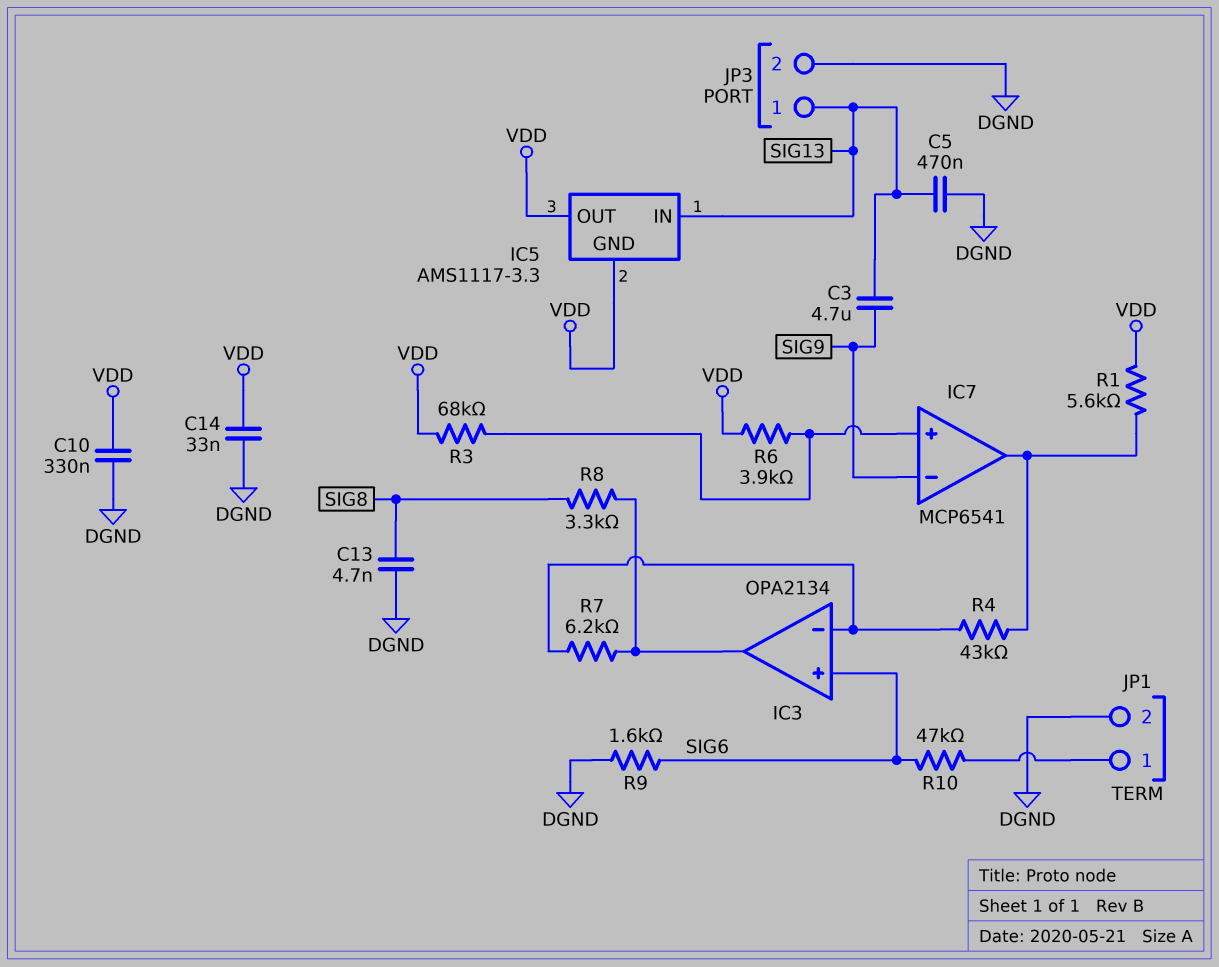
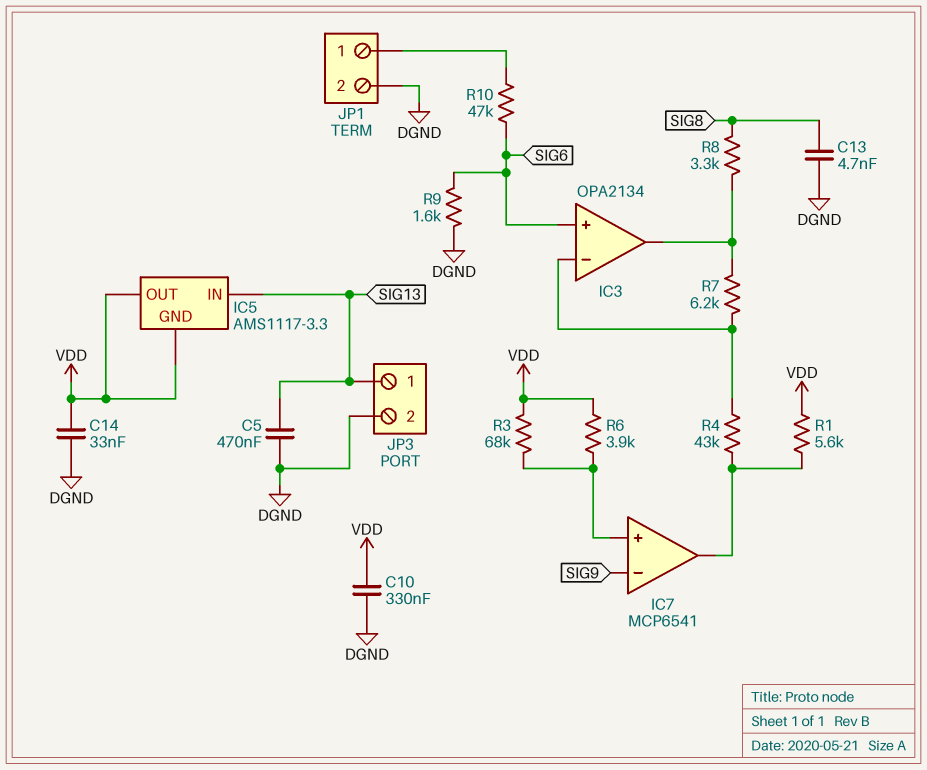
C3: 4.7uF (SIG9, SIG13) -> none

